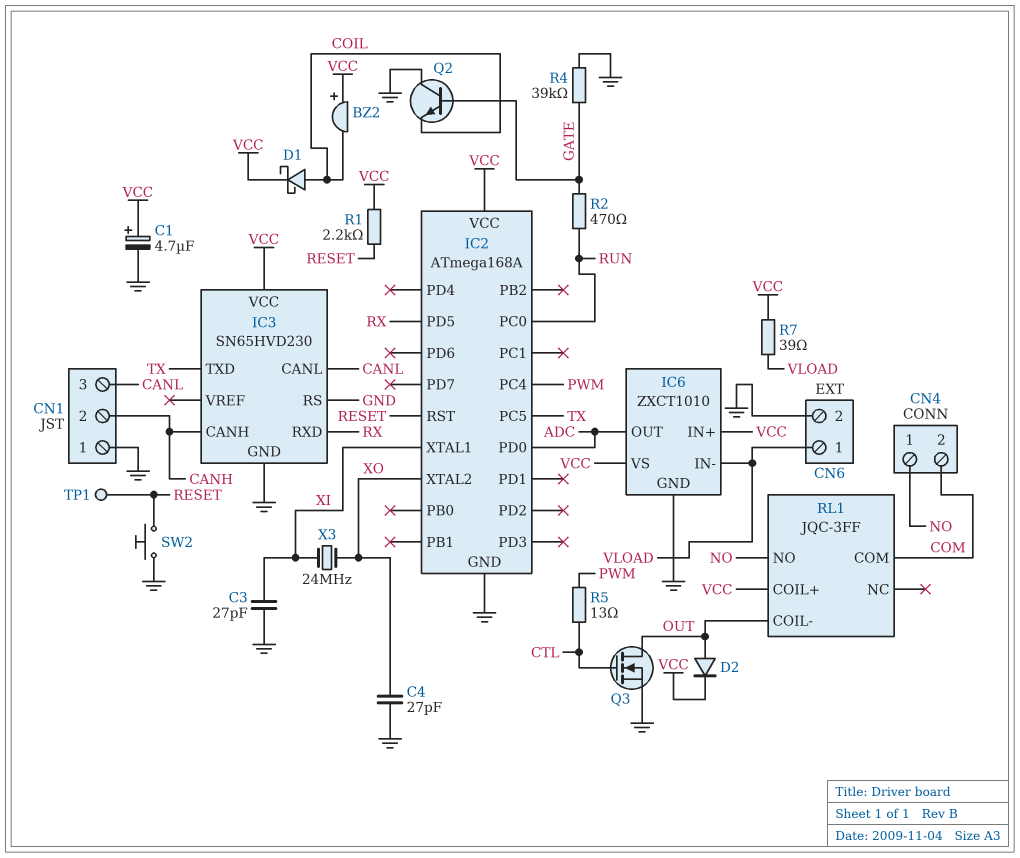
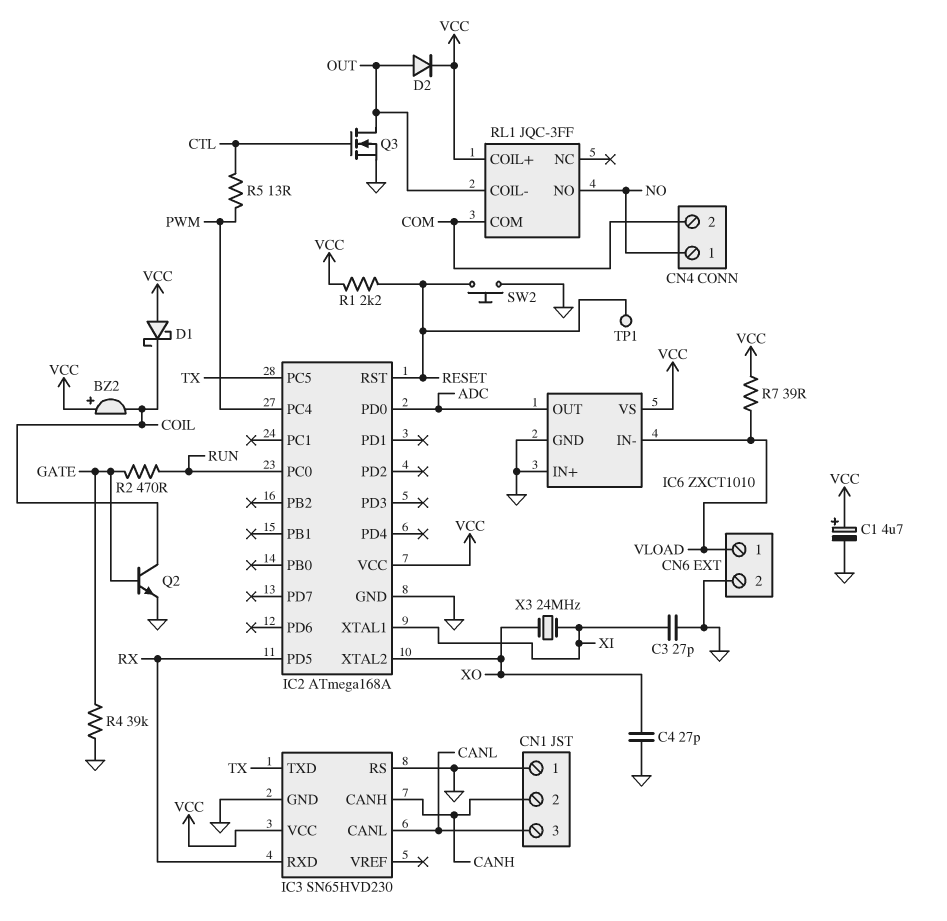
D1: schottky (A COIL, K VCC) -> schottky (A VCC, K COIL)
IC6 pin IN+: VCC -> GND
Q2: NPN (B GATE, C GND, E COIL) -> NPN (B GATE, C COIL, E GND)

